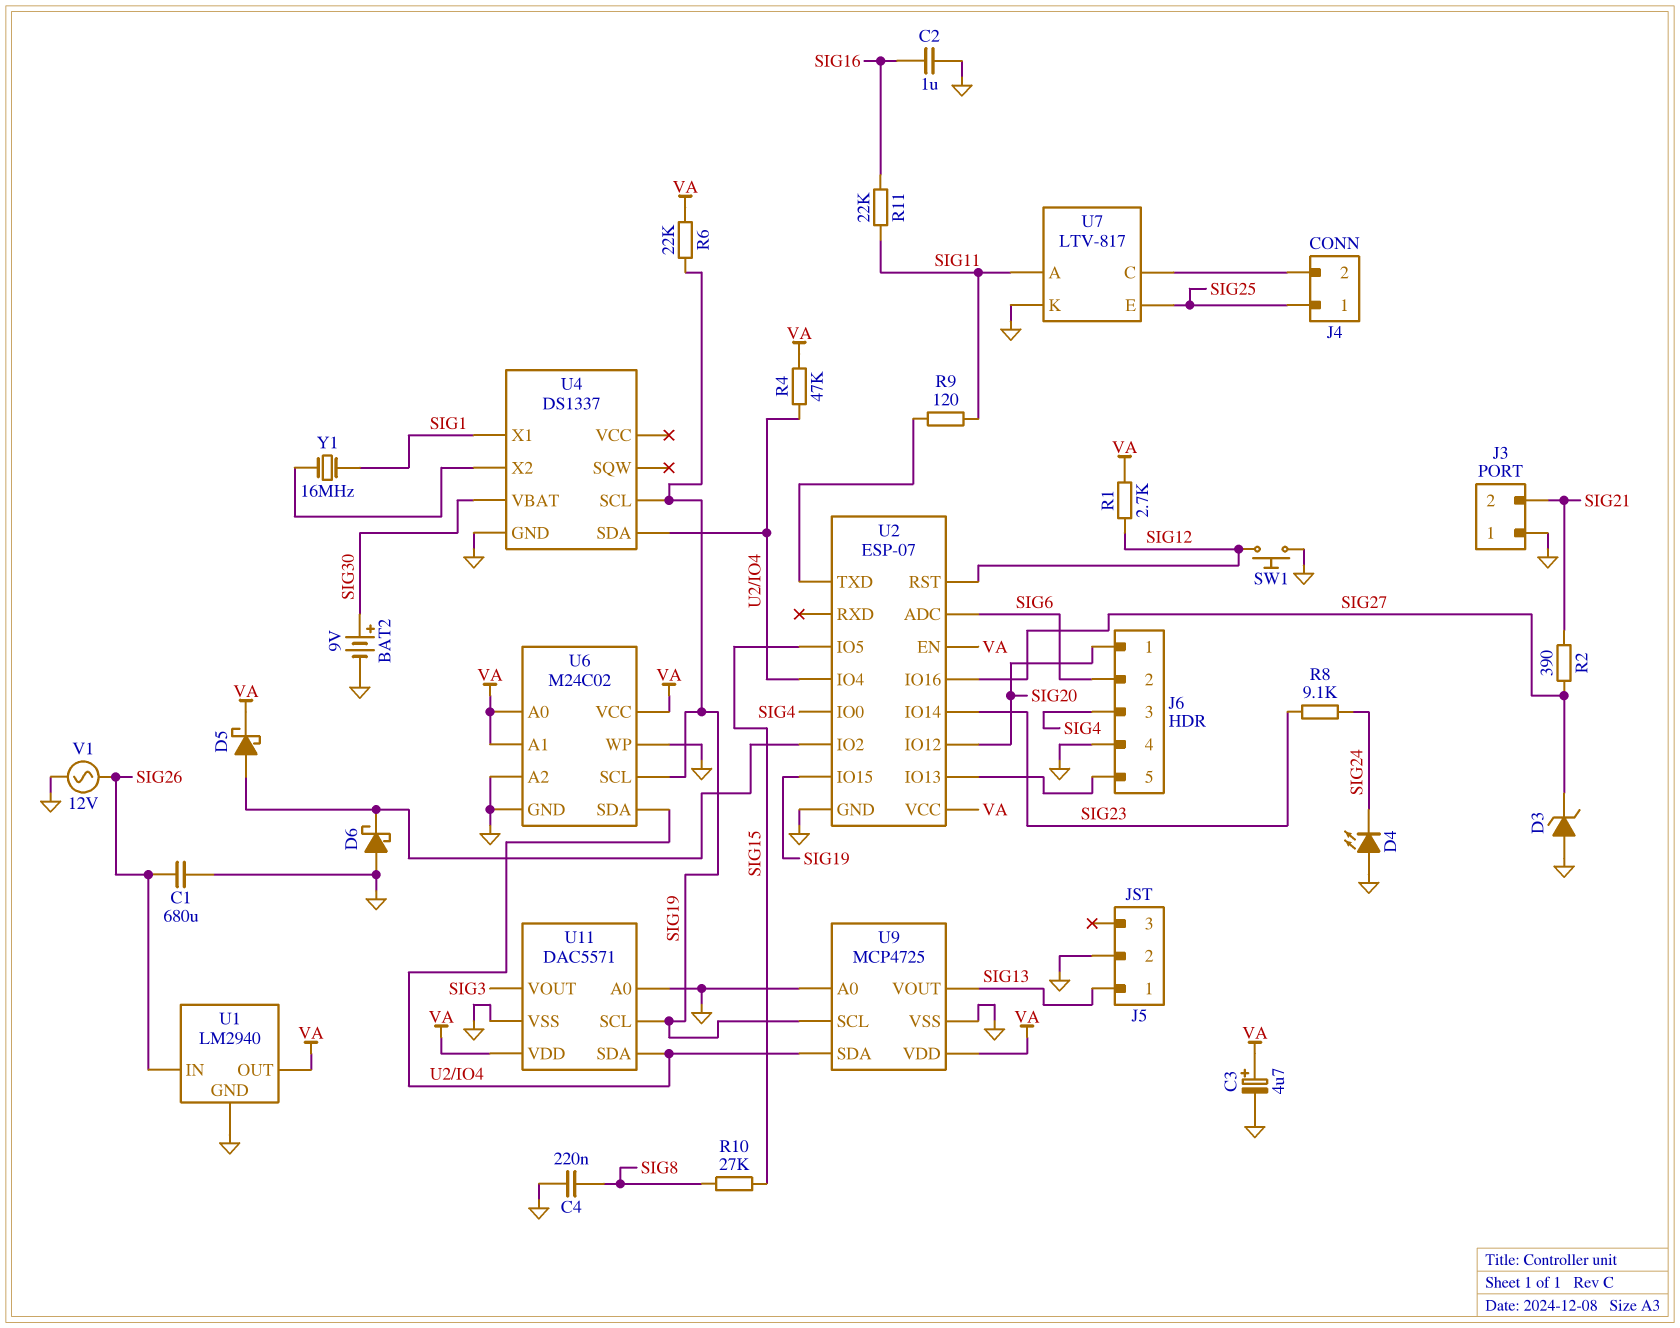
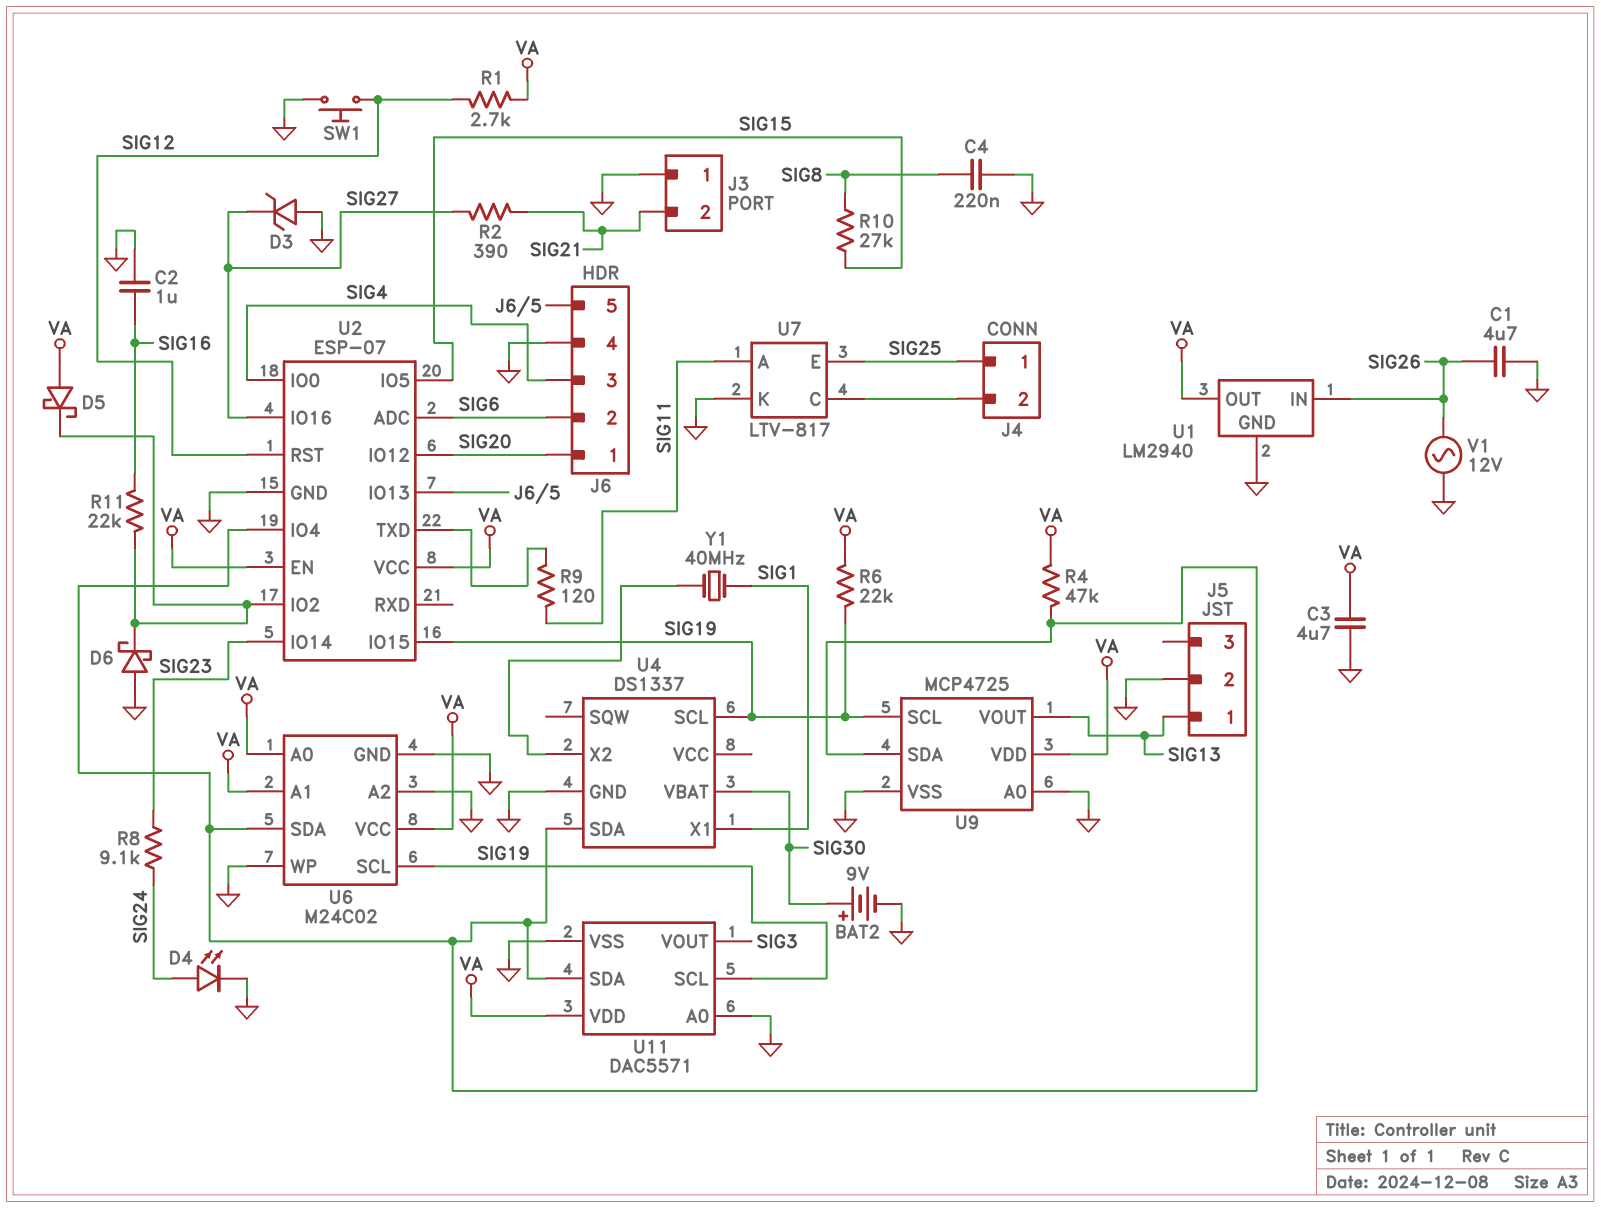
C1: 680uF (GND, SIG26) -> 4.7uF (GND, SIG26)
C3: 4.7uF (plus VA, minus GND) -> 4.7uF (GND, VA)
D4: LED (A GND, K SIG24) -> LED (A SIG24, K GND)
D5: schottky (A U2/IO2, K VA) -> schottky (A VA, K U2/IO2)
R11: 22k (SIG11, SIG16) -> 22k (SIG16, U2/IO2)
Y1: 16MHz (SIG1, U4/X2) -> 40MHz (SIG1, U4/X2)

